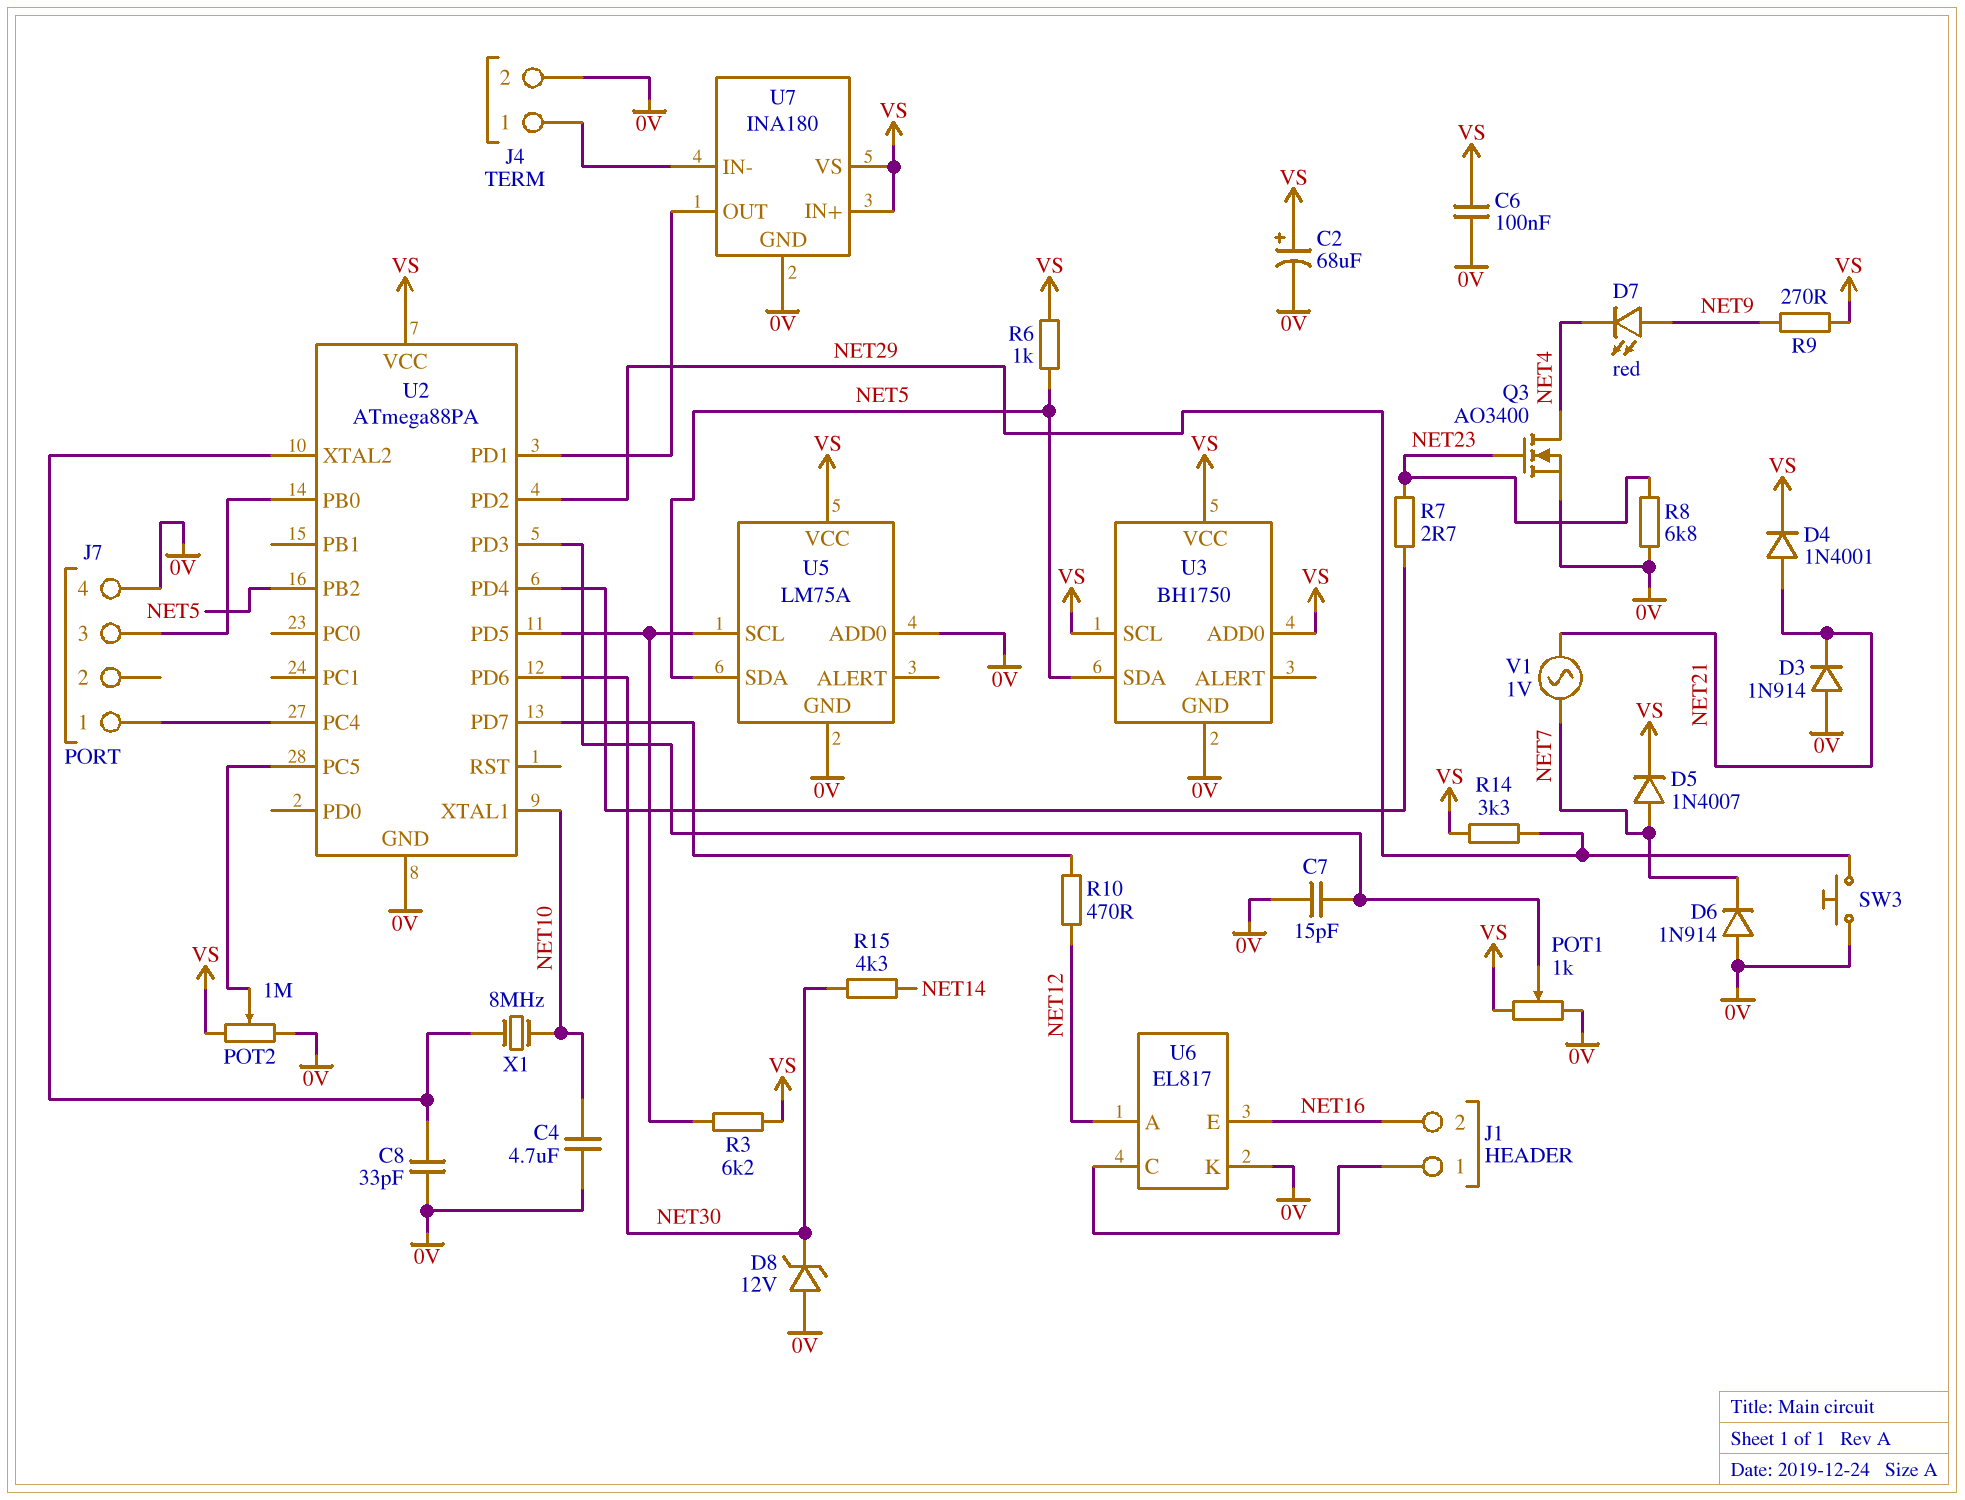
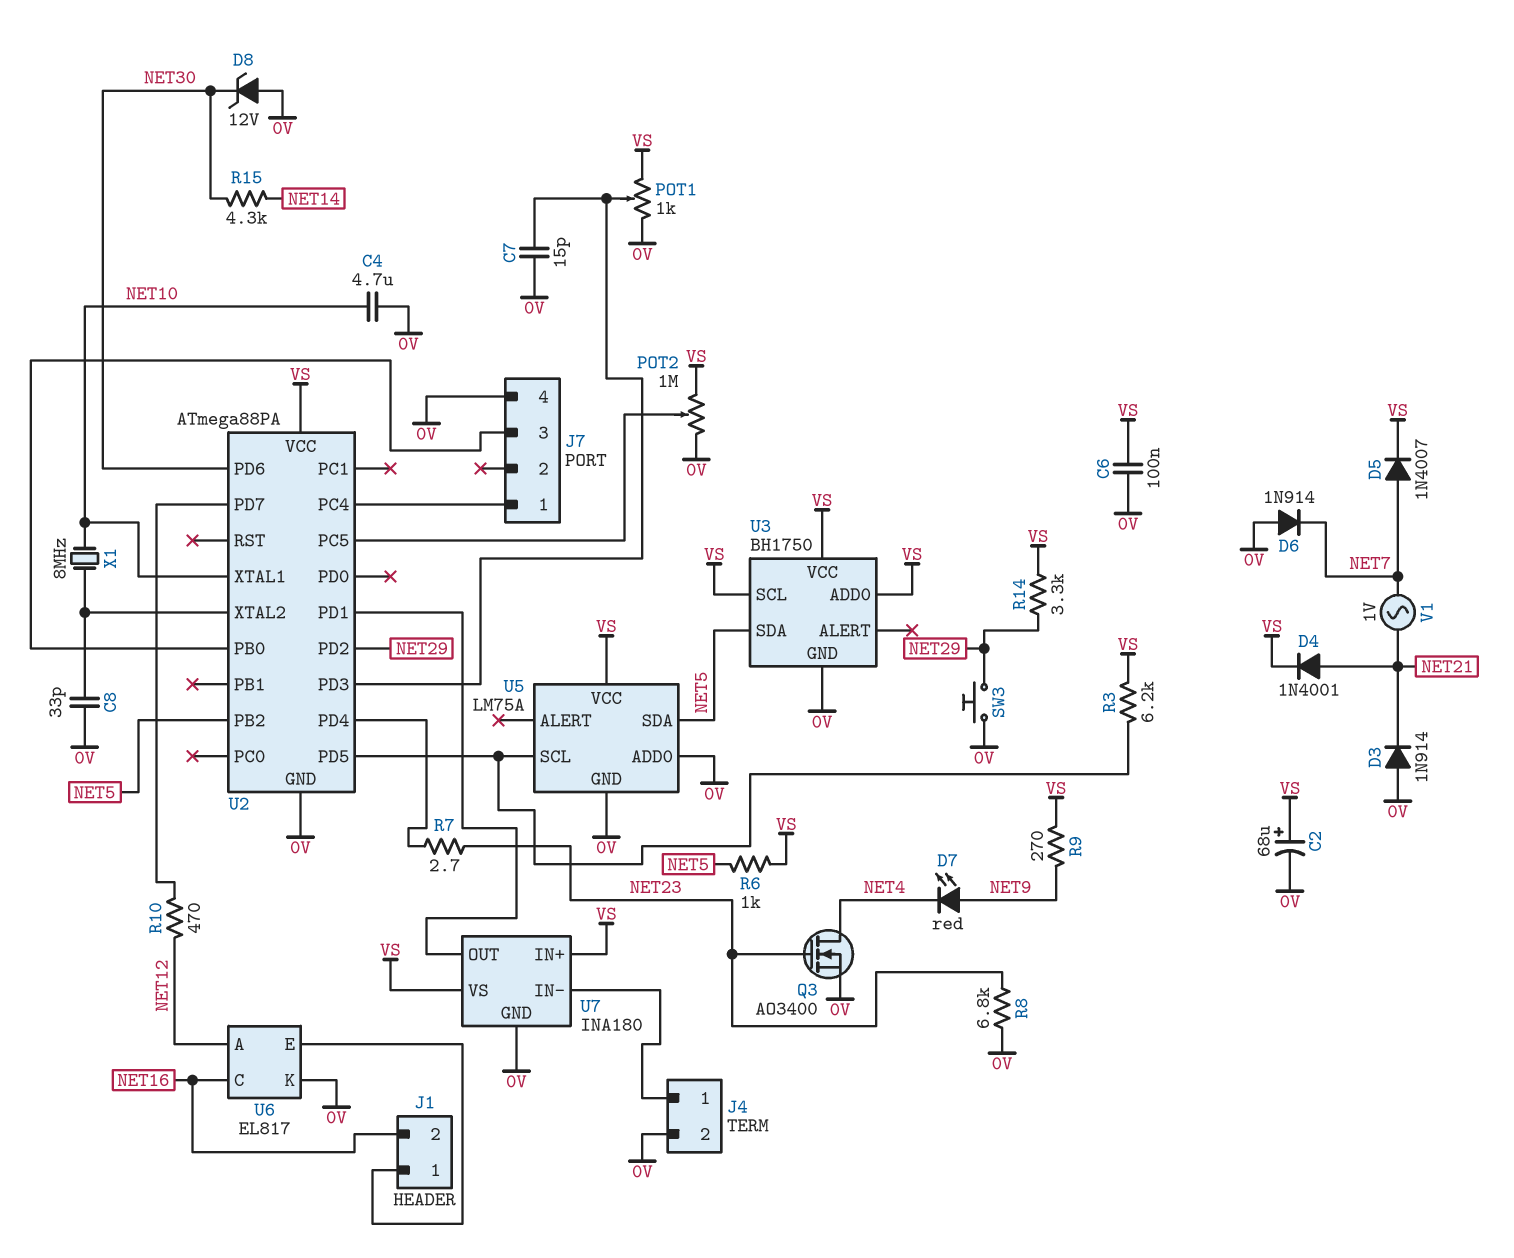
U6 pin C: J1/1 -> NET16
U6 pin E: NET16 -> J1/1

